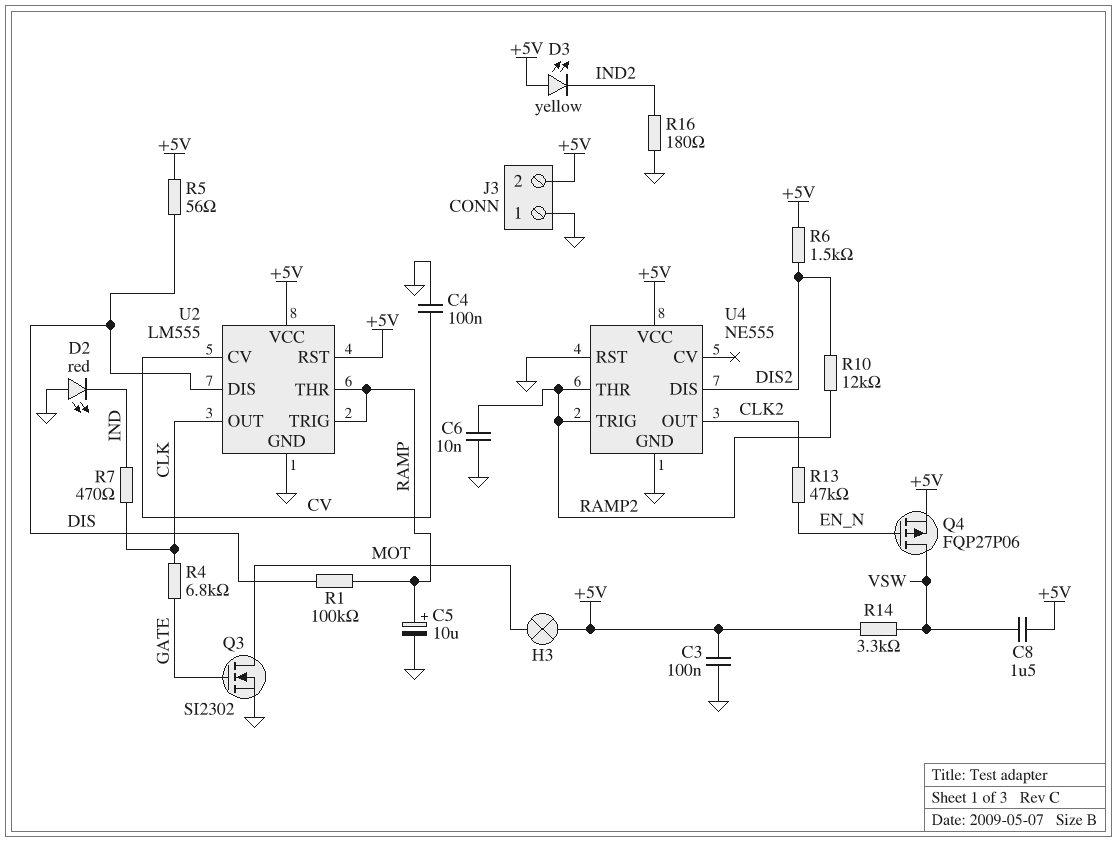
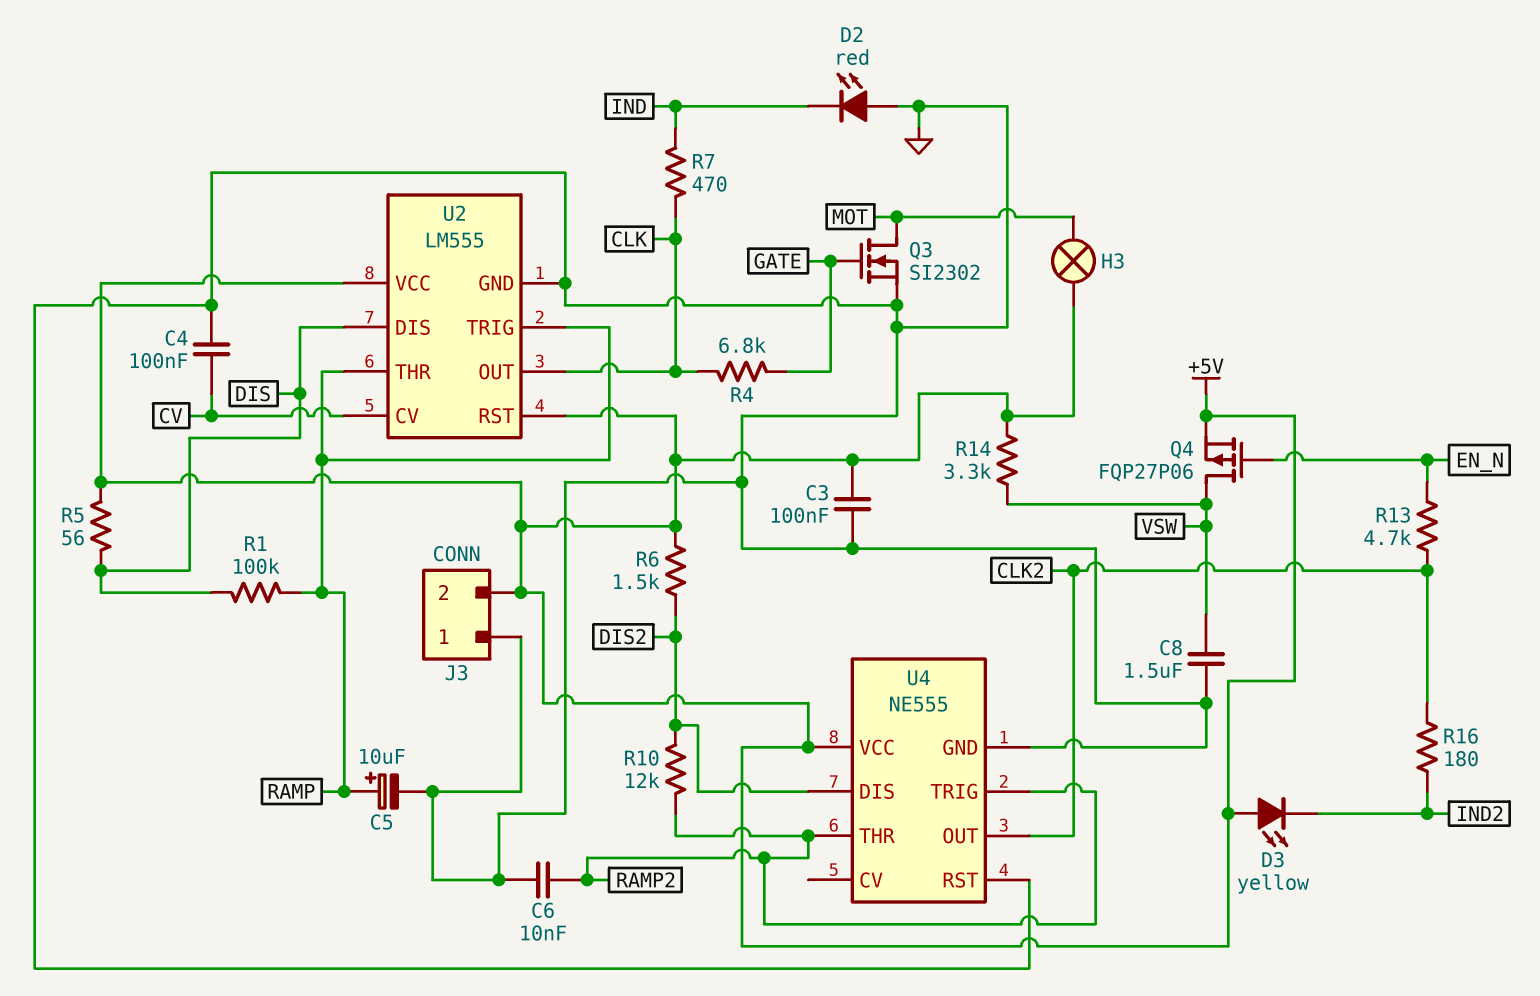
C8: 1.5uF (+5V, VSW) -> 1.5uF (GND, VSW)
R13: 47k (CLK2, EN_N) -> 4.7k (CLK2, EN_N)
R16: 180 (GND, IND2) -> 180 (CLK2, IND2)

